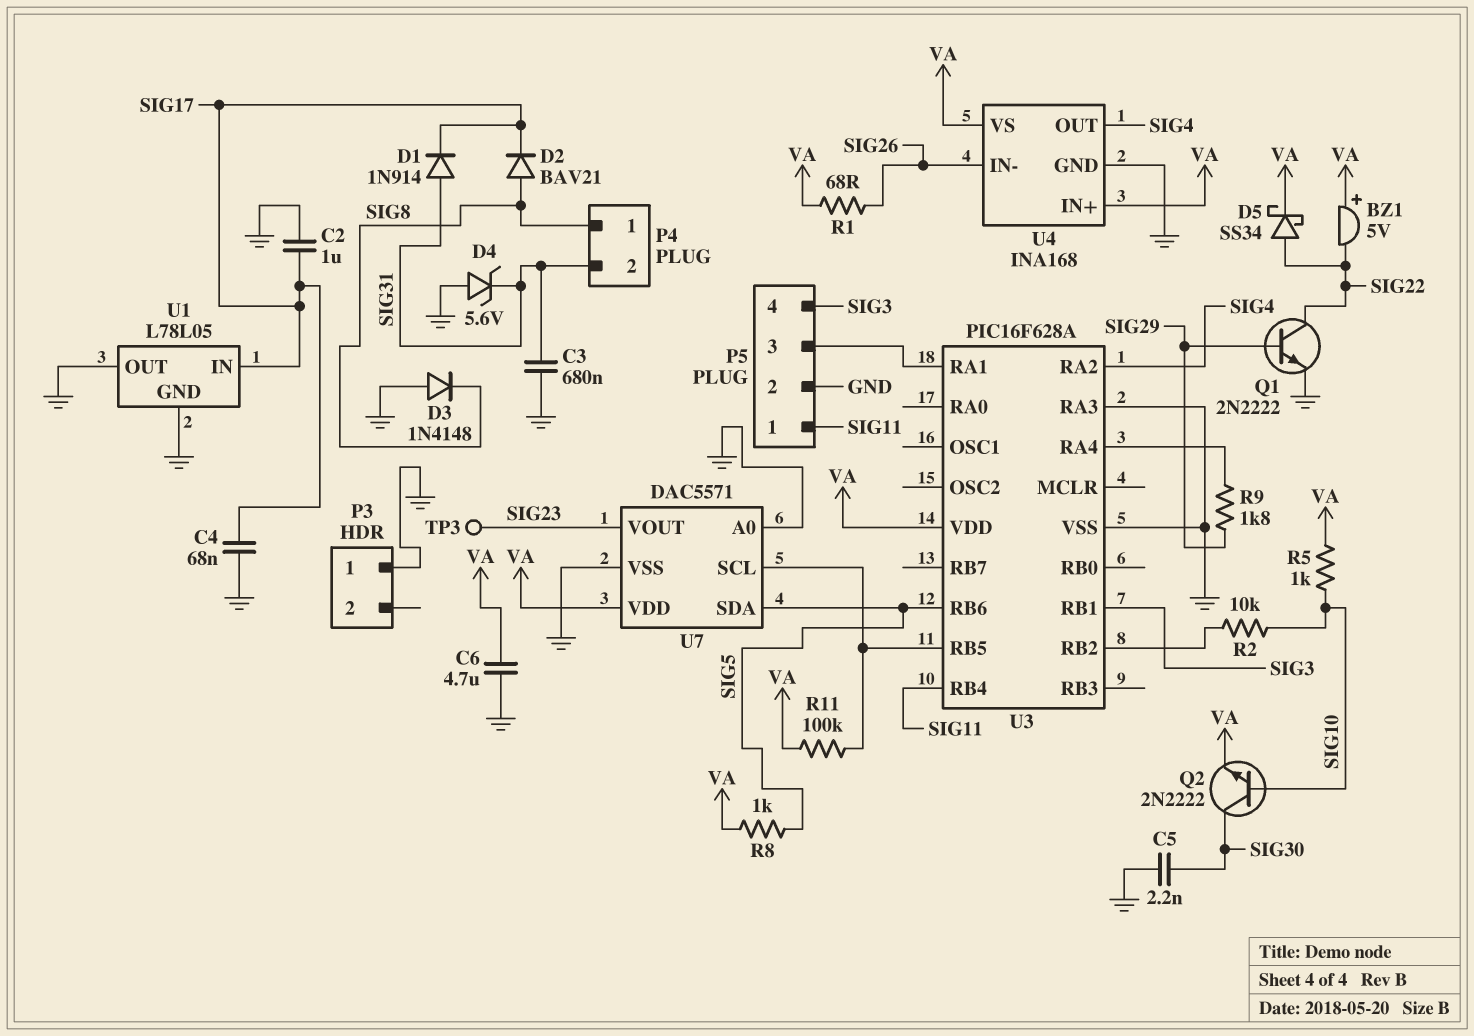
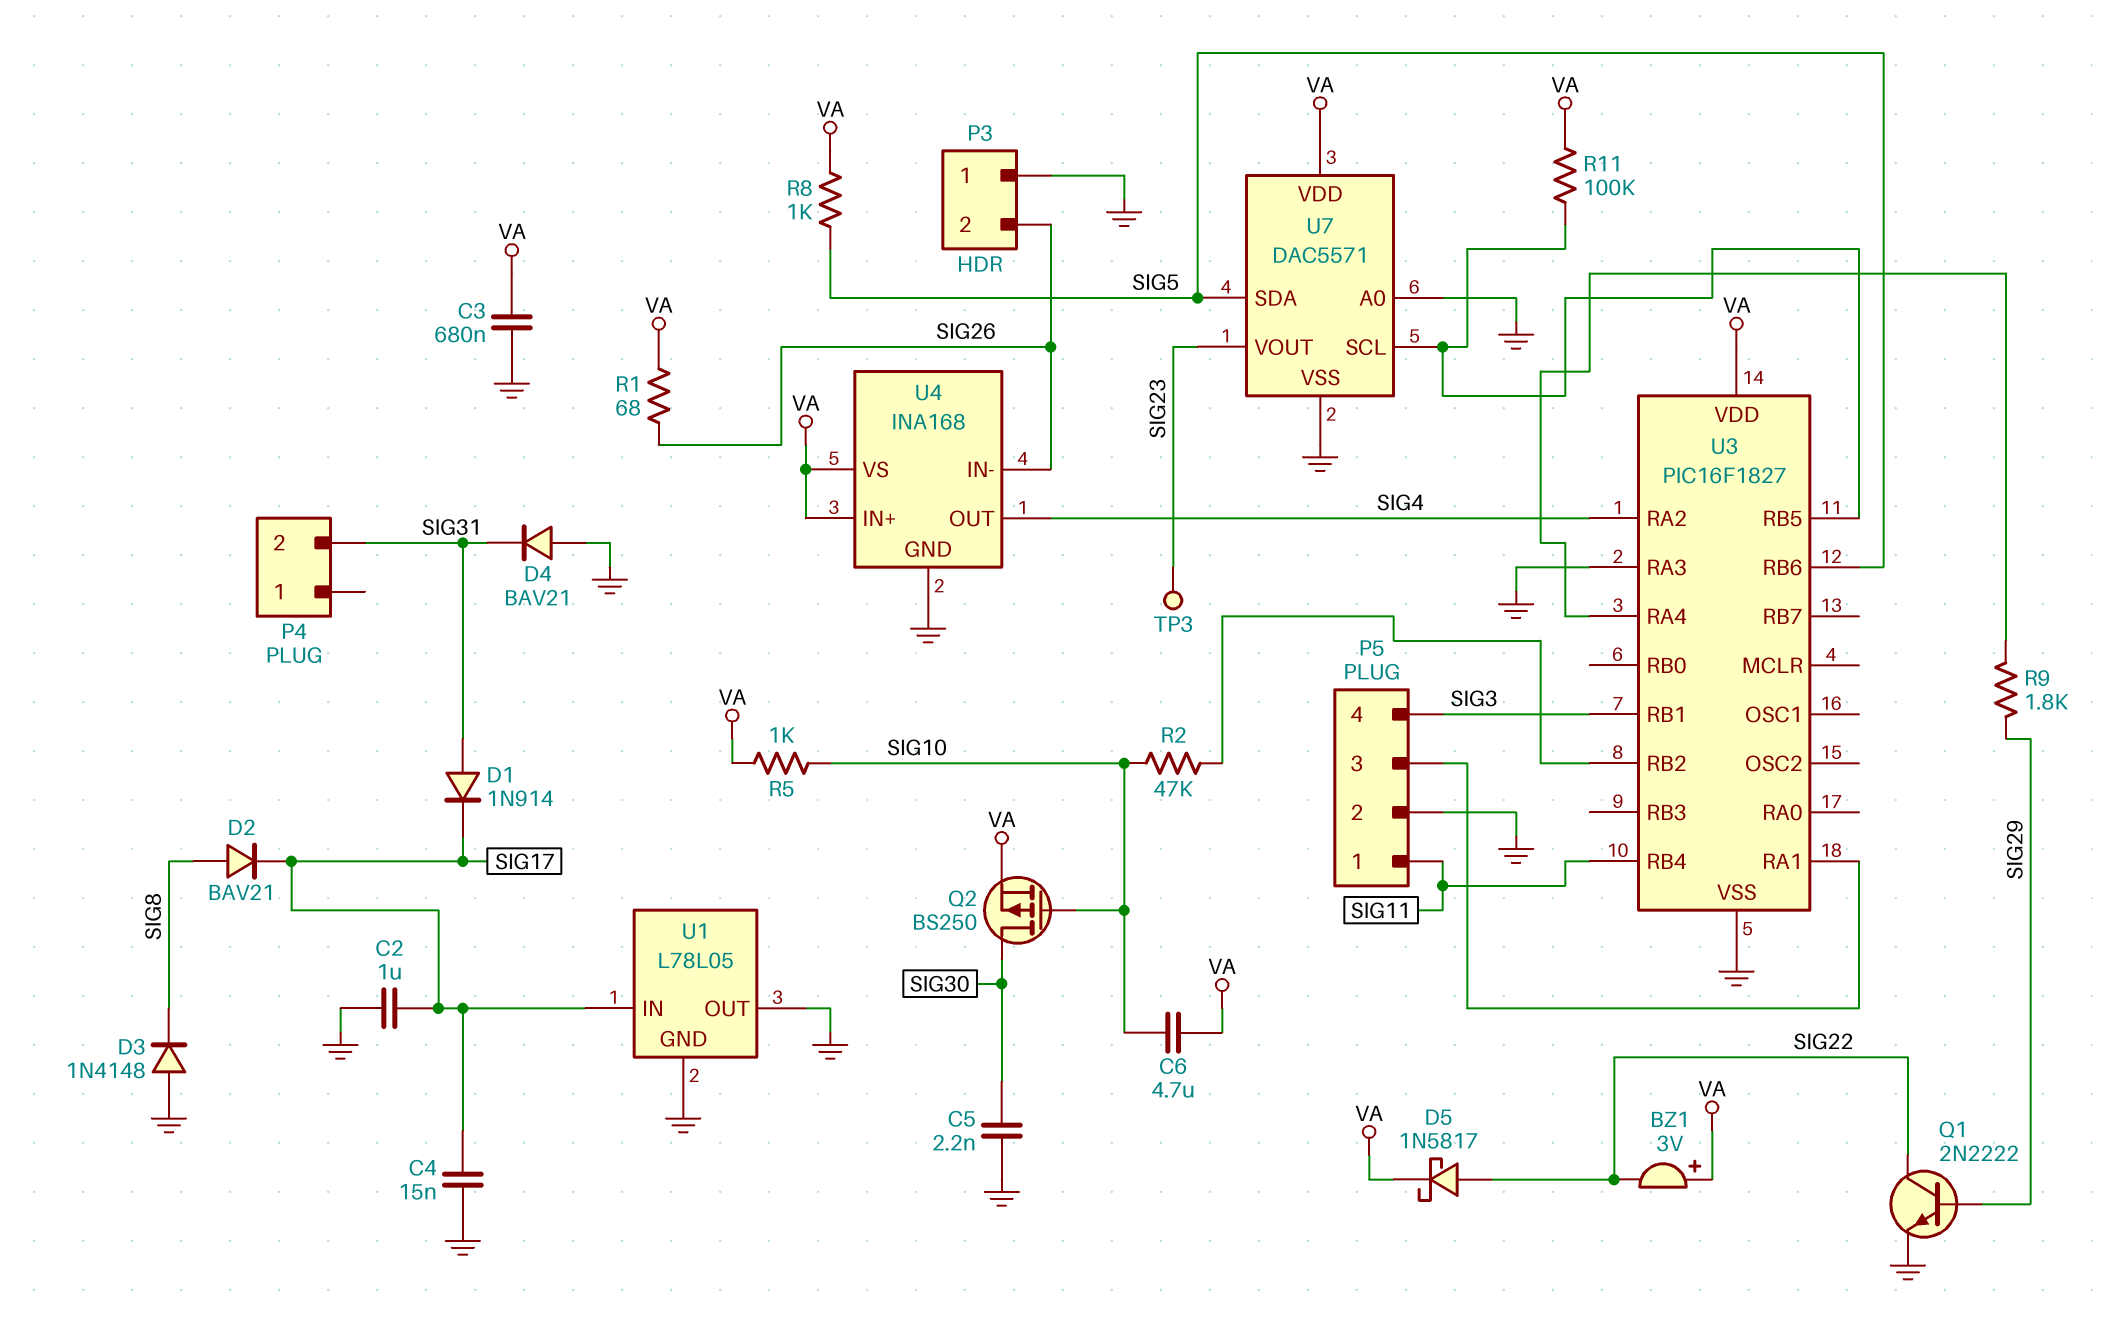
BZ1: buzzer 5V (plus VA, minus SIG22) -> buzzer 3V (plus VA, minus SIG22)
C3: 680nF (GND, SIG31) -> 680nF (GND, VA)
C4: 68nF (GND, SIG17) -> 15nF (GND, SIG17)
C6: 4.7uF (GND, VA) -> 4.7uF (SIG10, VA)
D4: zener 5.6V (A GND, K SIG31) -> diode BAV21 (A GND, K SIG31)
D5: schottky SS34 (A SIG22, K VA) -> schottky 1N5817 (A SIG22, K VA)
P3 pin 2: none -> SIG26
P4 pin 1: SIG8 -> none
Q2: NPN 2N2222 (B SIG10, C SIG30, E VA) -> PMOS BS250 (G SIG10, D SIG30, S VA)
R2: 10k (SIG10, U3/RB2) -> 47k (SIG10, U3/RB2)
U3: PIC16F628A -> PIC16F1827

